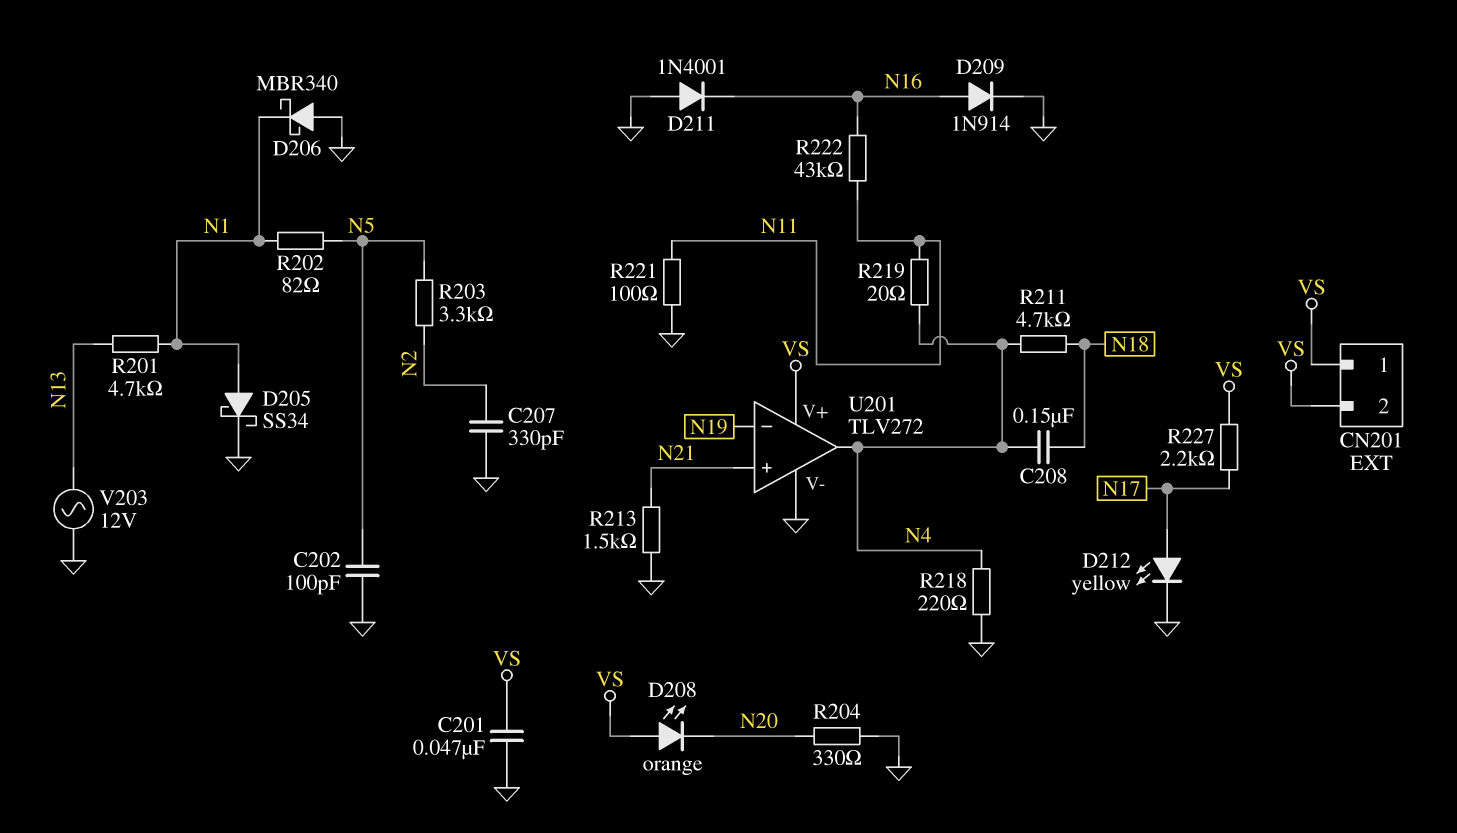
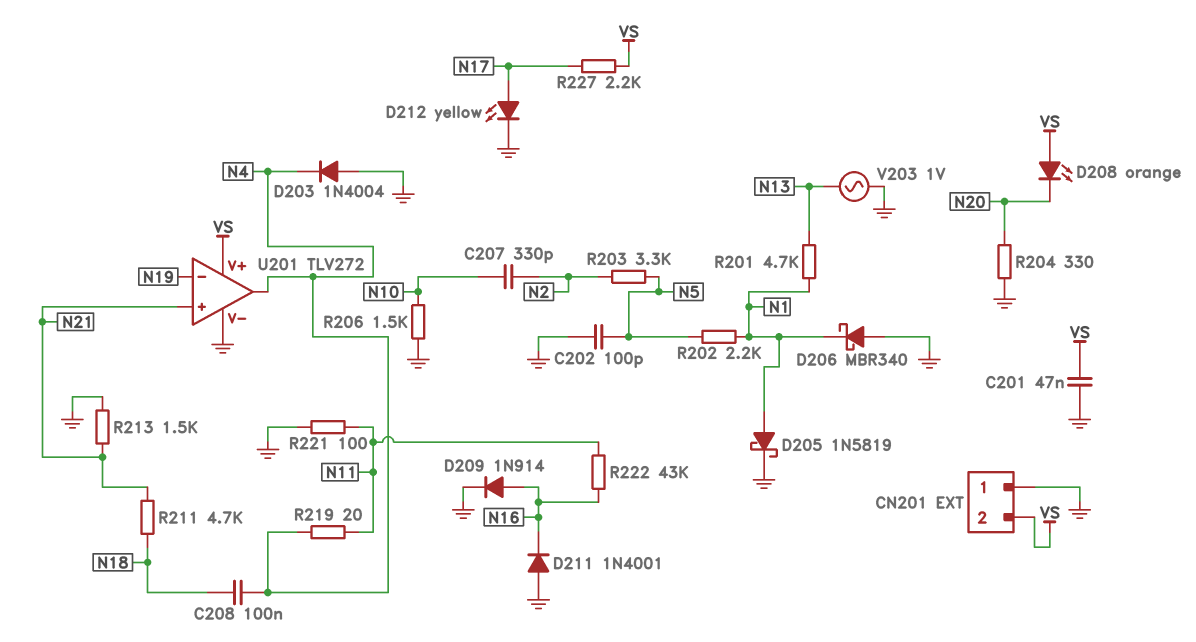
C207: 330pF (GND, N2) -> 330pF (N2, N10)
C208: 150nF (N4, N18) -> 100nF (N4, N18)
CN201 pin 1: VS -> GND
D203: none -> diode 1N4004 (A GND, K N4)
D205: schottky SS34 (A N1, K GND) -> schottky 1N5819 (A N1, K GND)
R202: 82 (N1, N5) -> 2.2k (N1, N5)
R206: none -> 1.5k (GND, N10)
R211: 4.7k (N4, N18) -> 4.7k (N18, N21)
R218: 220 (GND, N4) -> none
V203: AC 12V (GND, N13) -> AC 1V (GND, N13)

